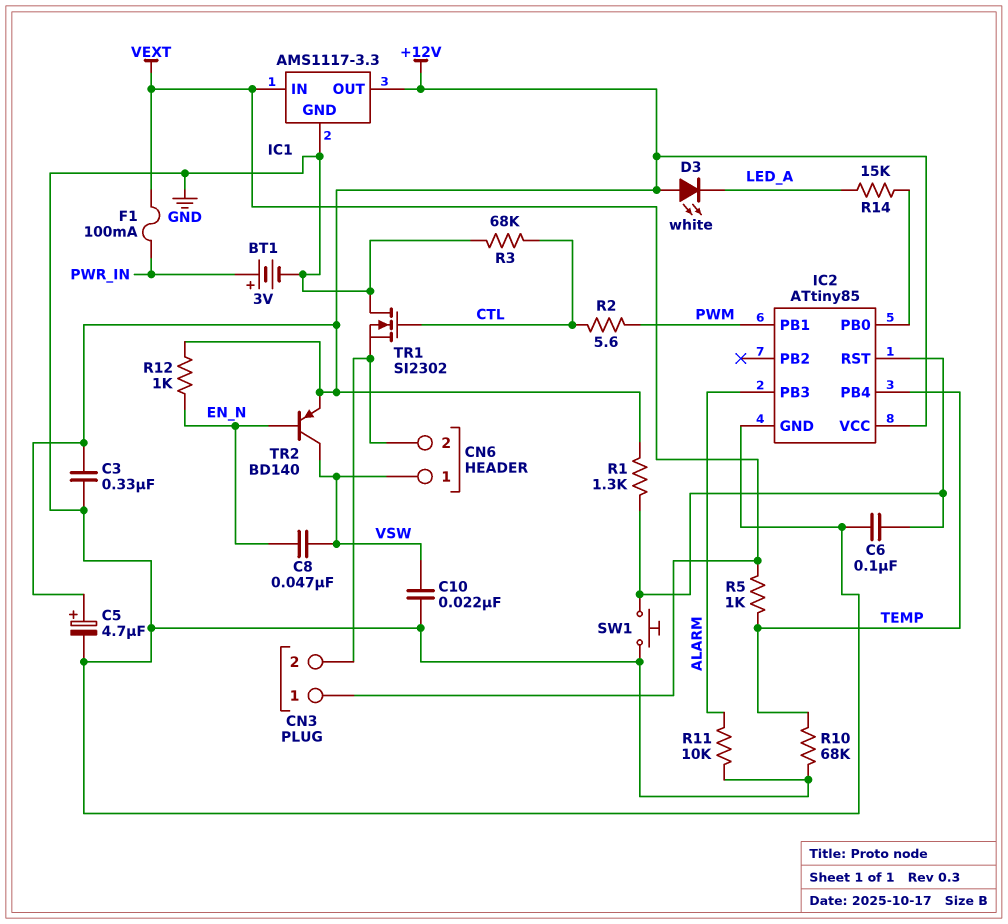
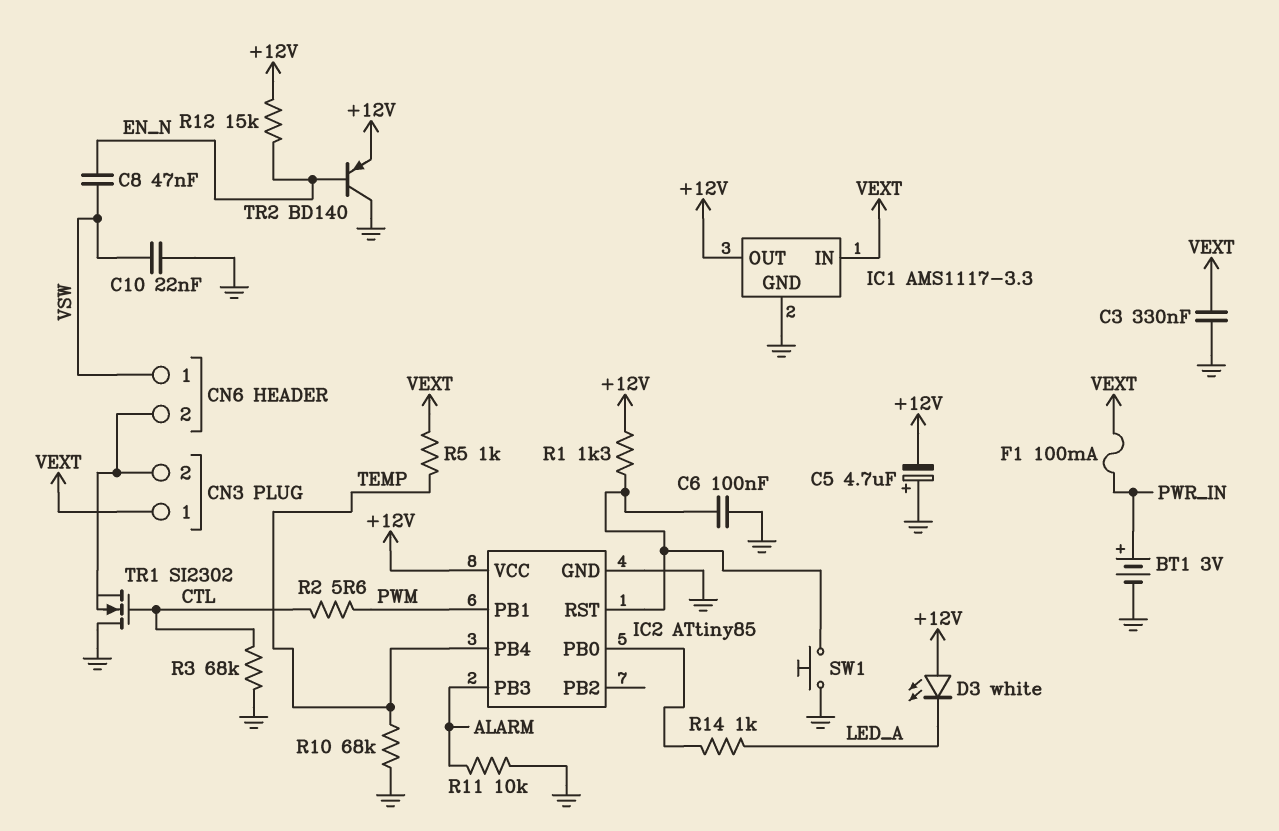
C3: 330nF (+12V, GND) -> 330nF (GND, VEXT)
C5: 4.7uF (plus +12V, minus GND) -> 4.7uF (plus GND, minus +12V)
R12: 1k (+12V, EN_N) -> 15k (+12V, EN_N)
R14: 15k (IC2/PB0, LED_A) -> 1k (IC2/PB0, LED_A)
TR2: PNP BD140 (B EN_N, C VSW, E +12V) -> PNP BD140 (B EN_N, C GND, E +12V)

